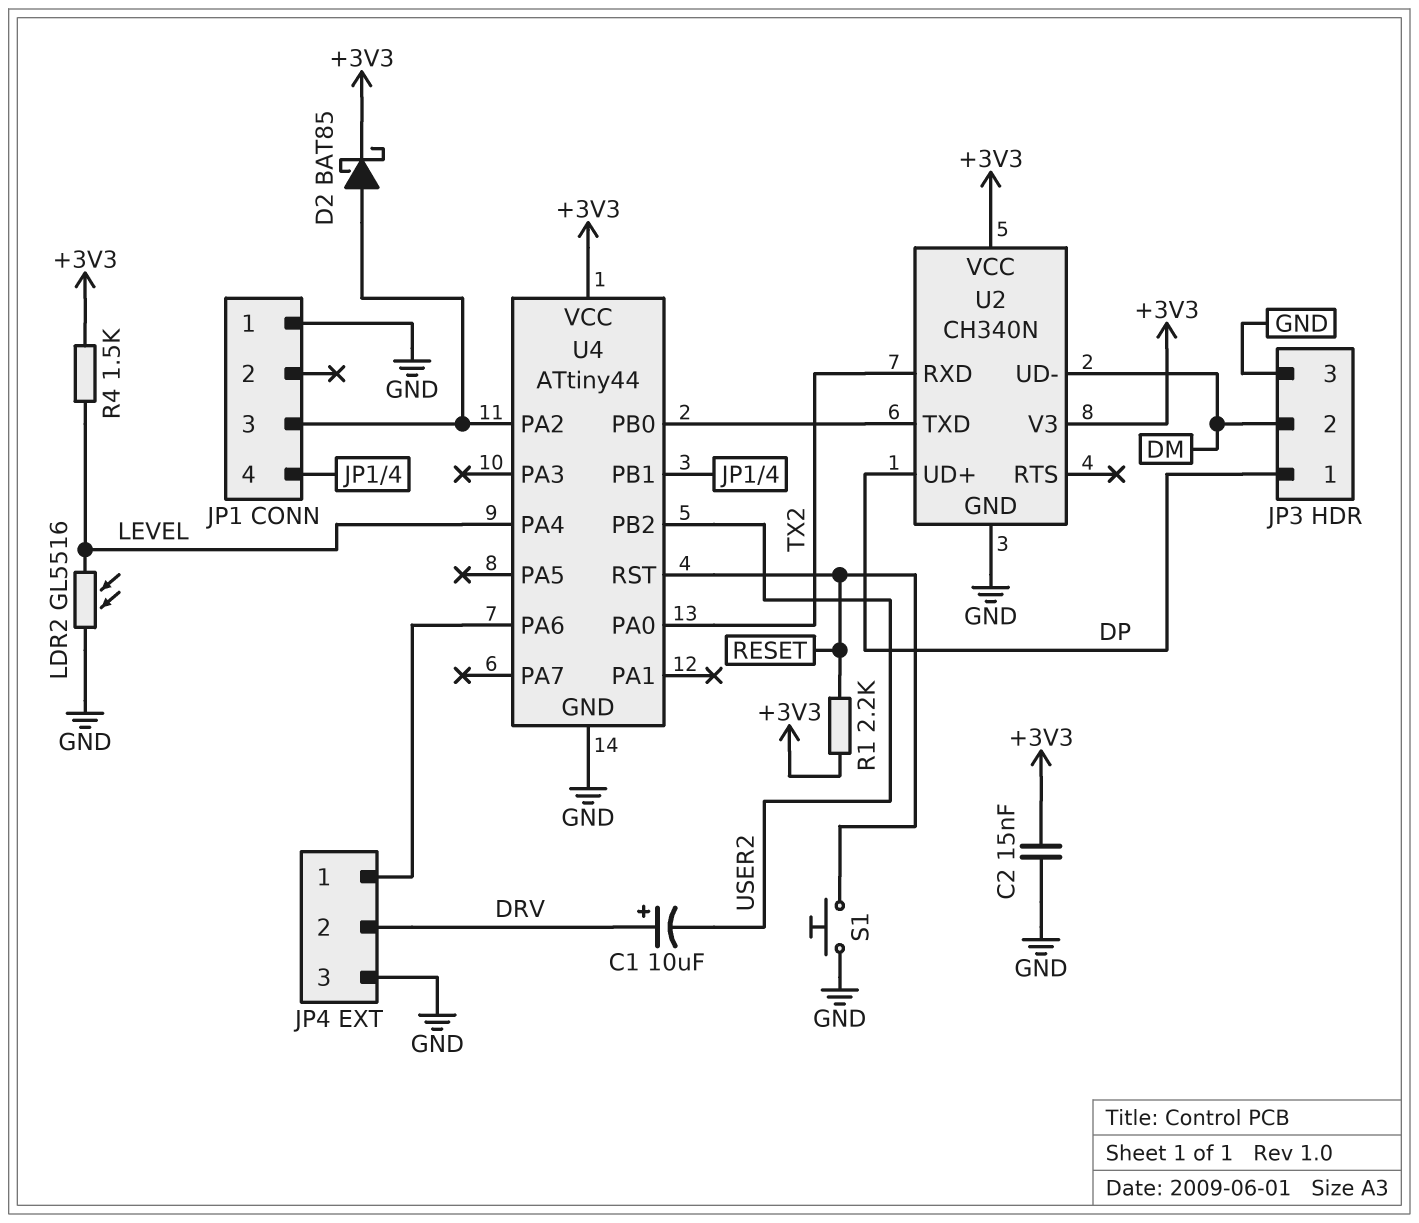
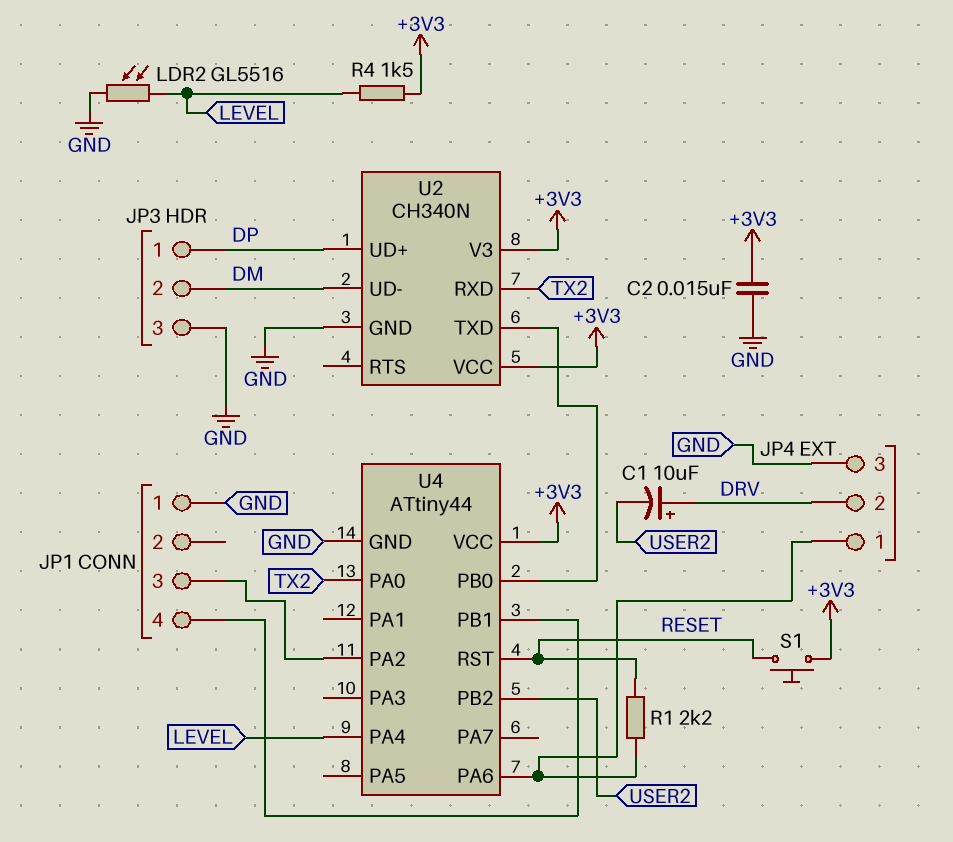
D2: schottky BAT85 (A JP1/3, K +3V3) -> none
R1: 2.2k (+3V3, RESET) -> 2.2k (JP4/1, RESET)
S1: button (GND, RESET) -> button (+3V3, RESET)

